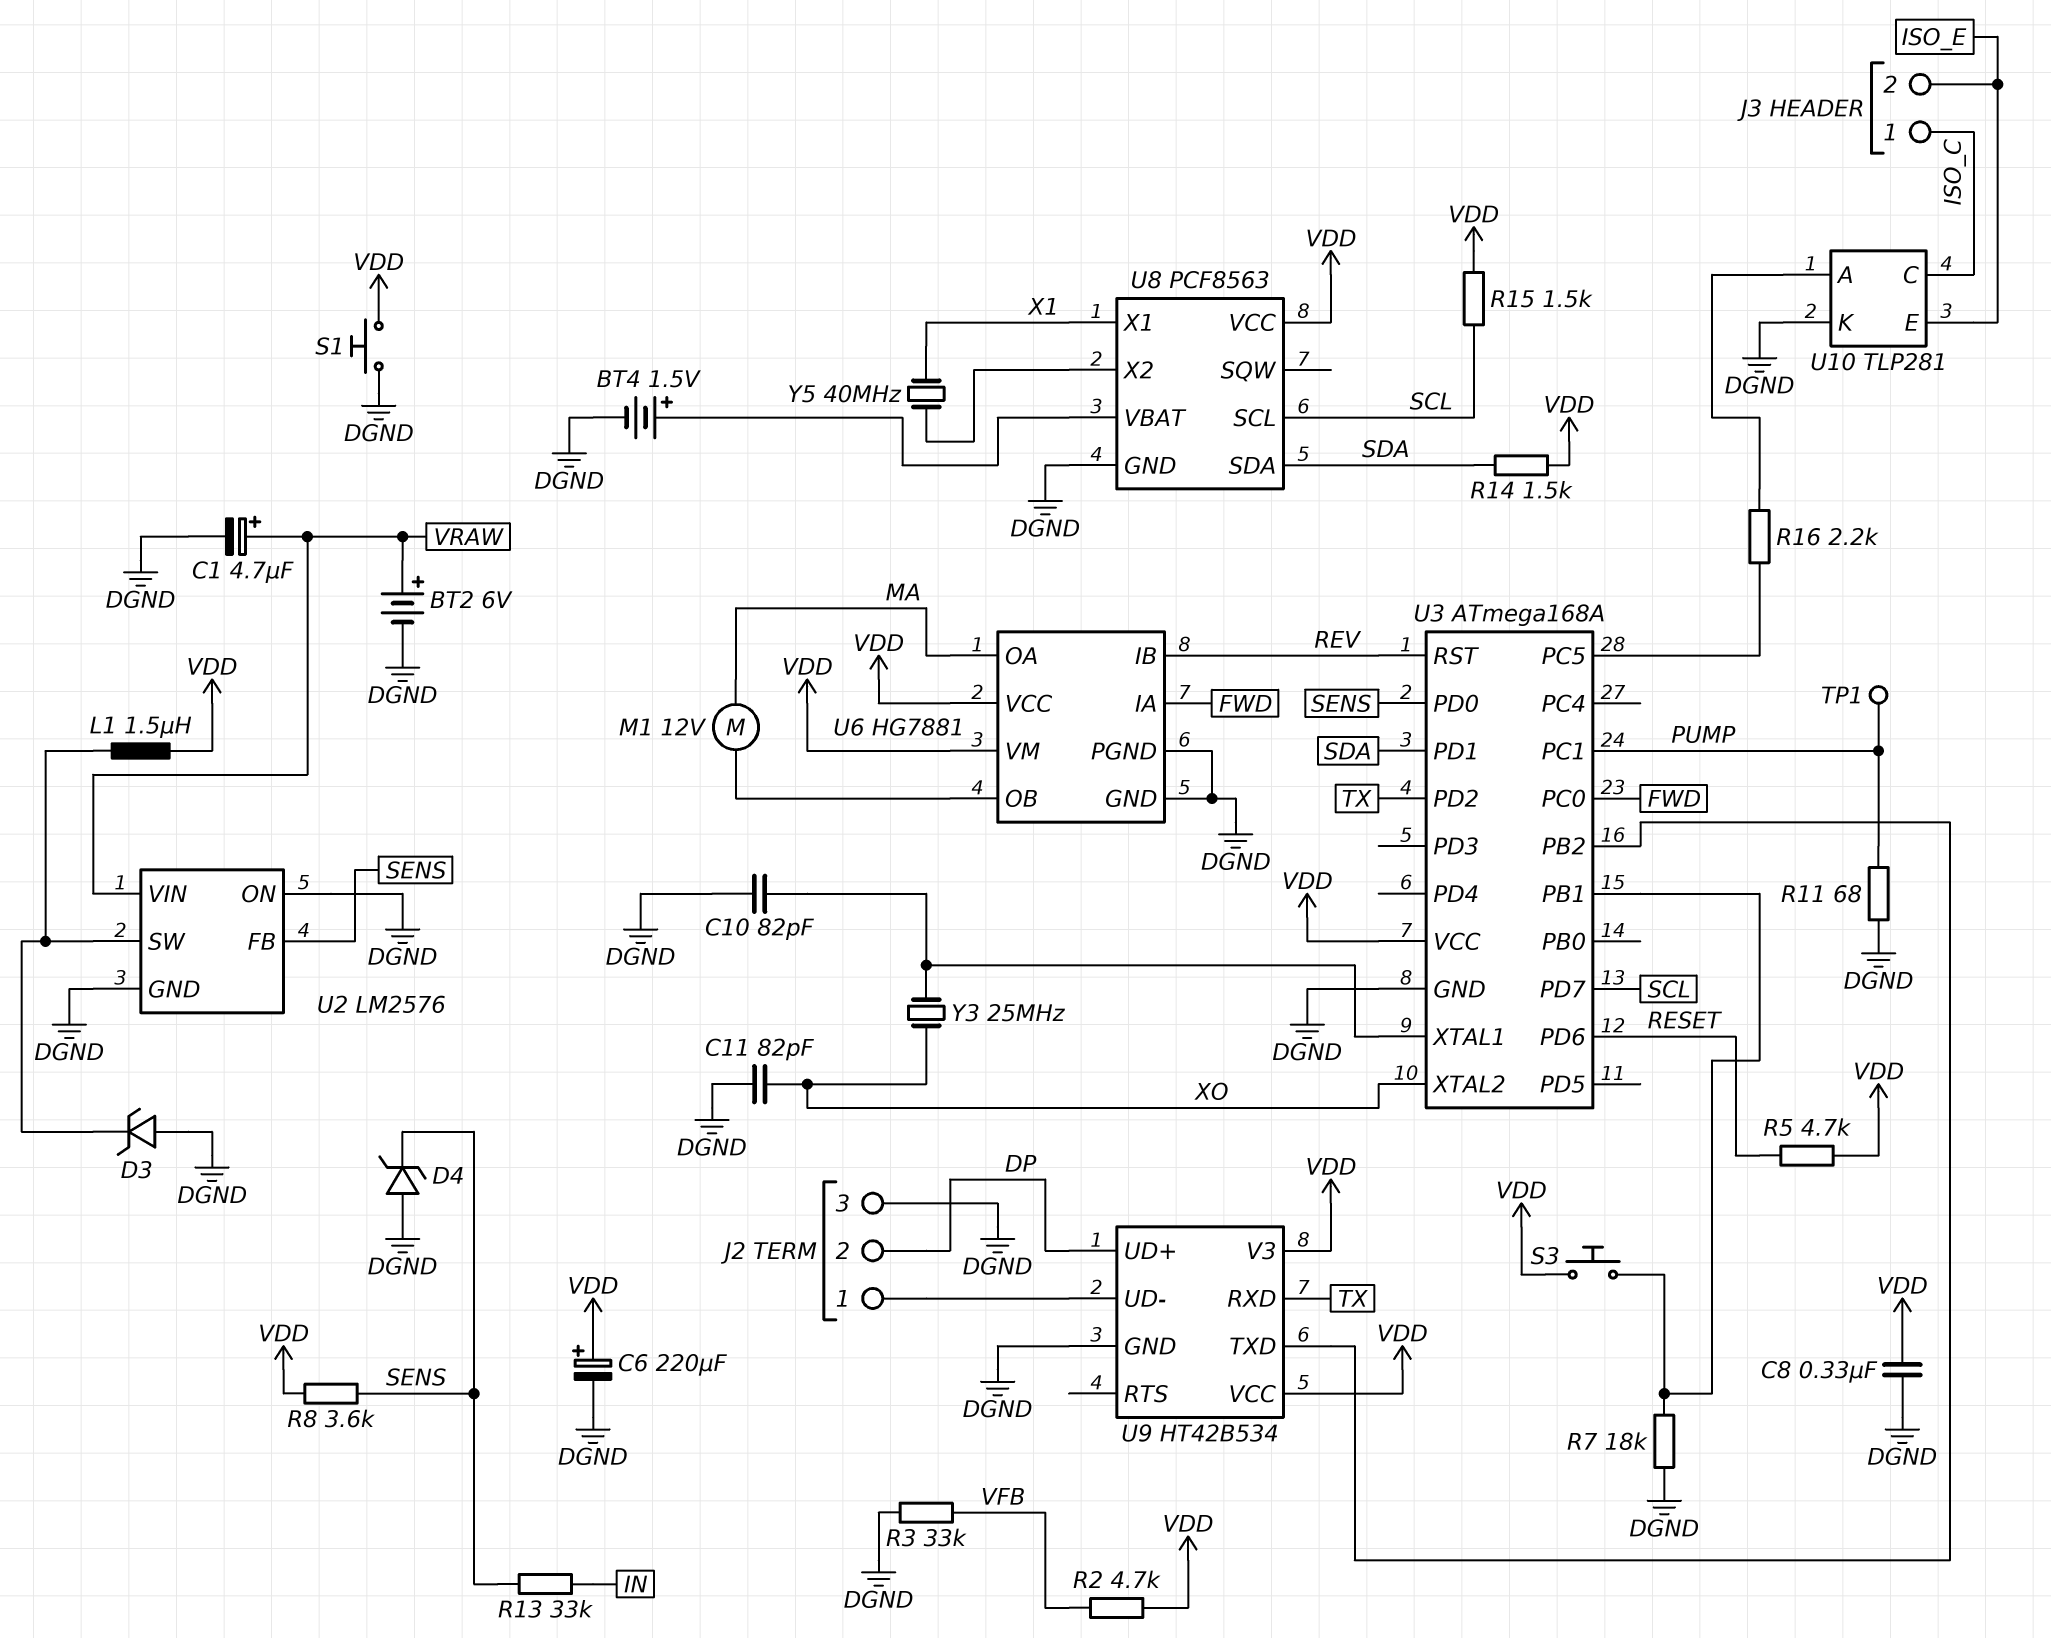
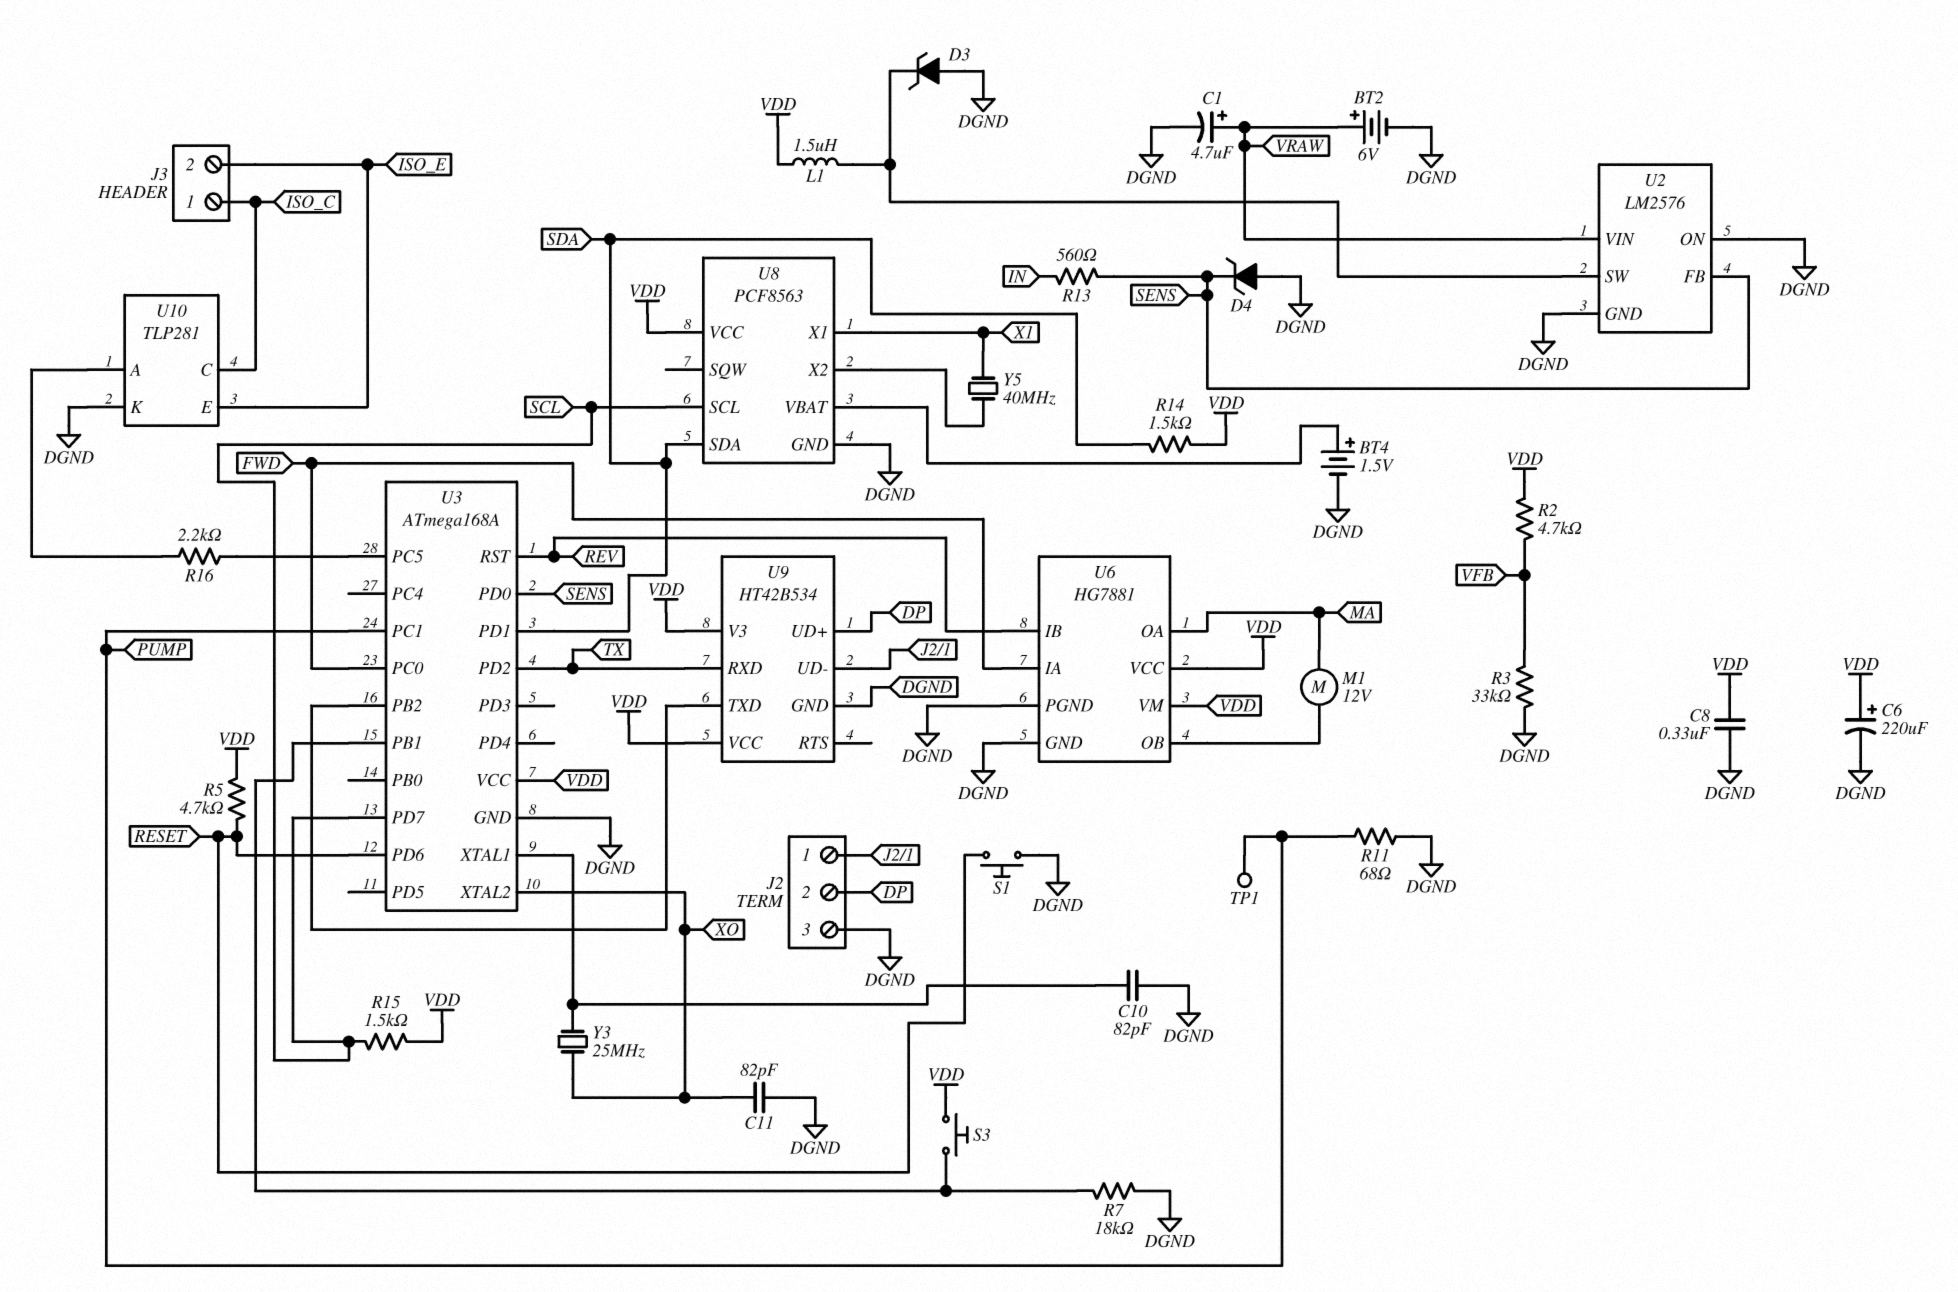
R8: 3.6k (SENS, VDD) -> none
R13: 33k (IN, SENS) -> 560 (IN, SENS)
S1: button (DGND, VDD) -> button (DGND, RESET)

